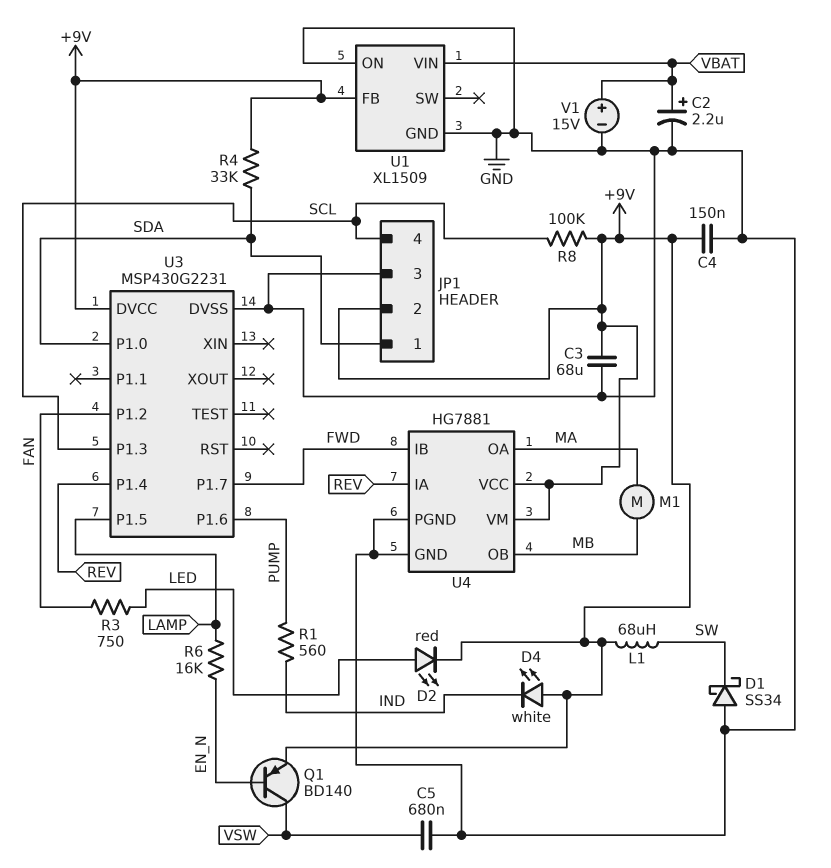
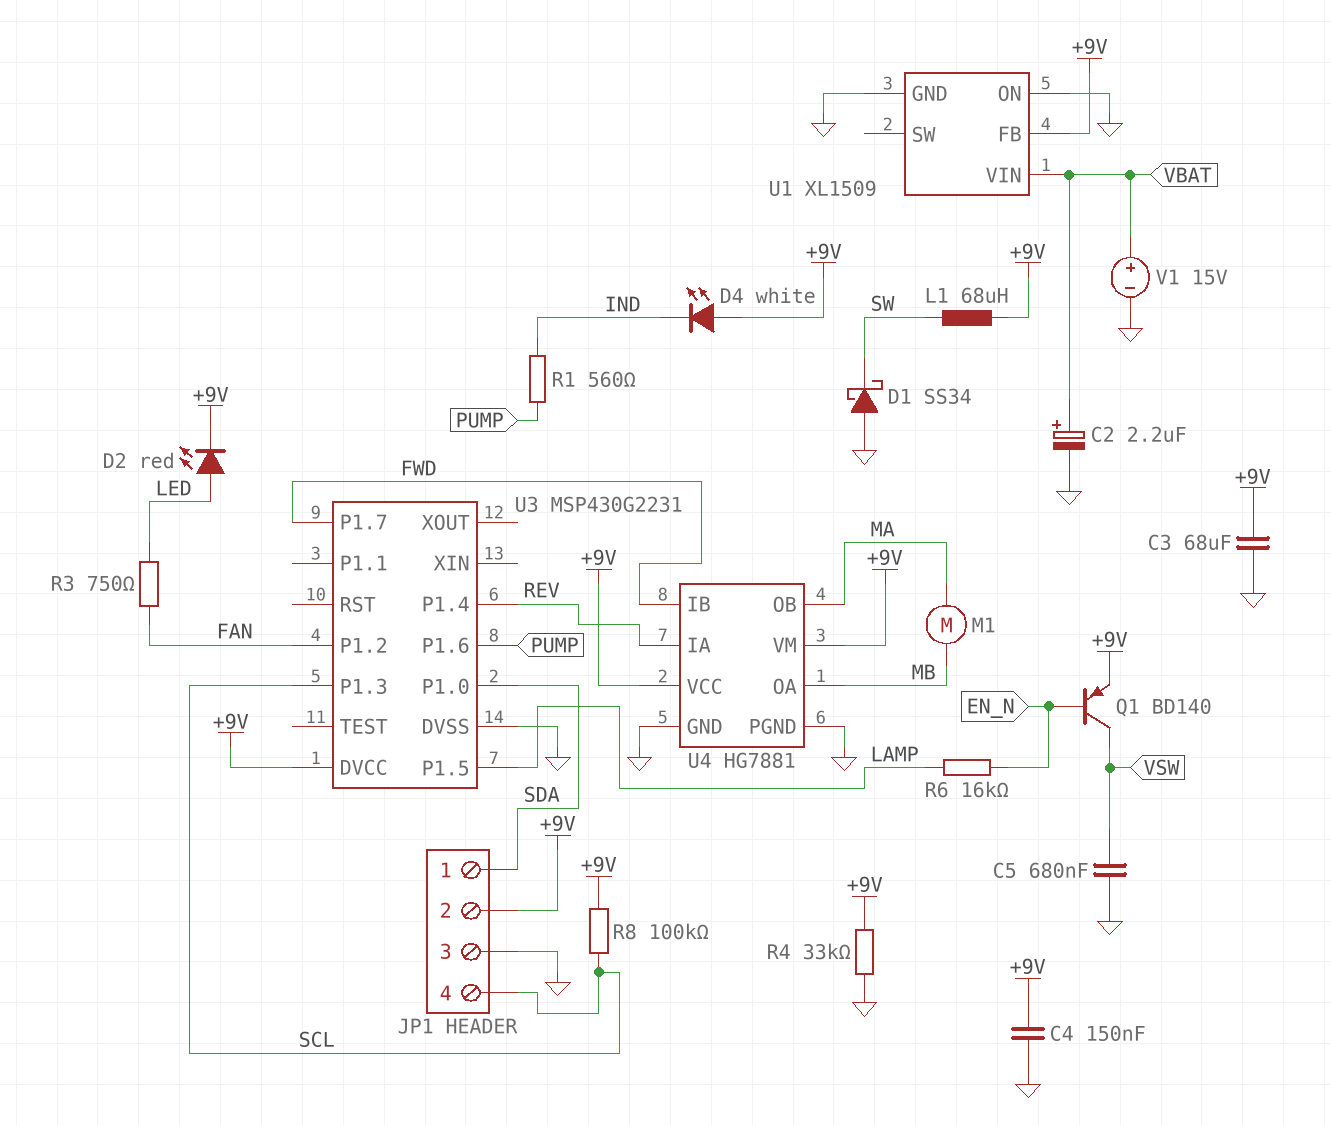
R4: 33k (+9V, SDA) -> 33k (+9V, GND)
U4 pin OA: MA -> MB
U4 pin OB: MB -> MA

